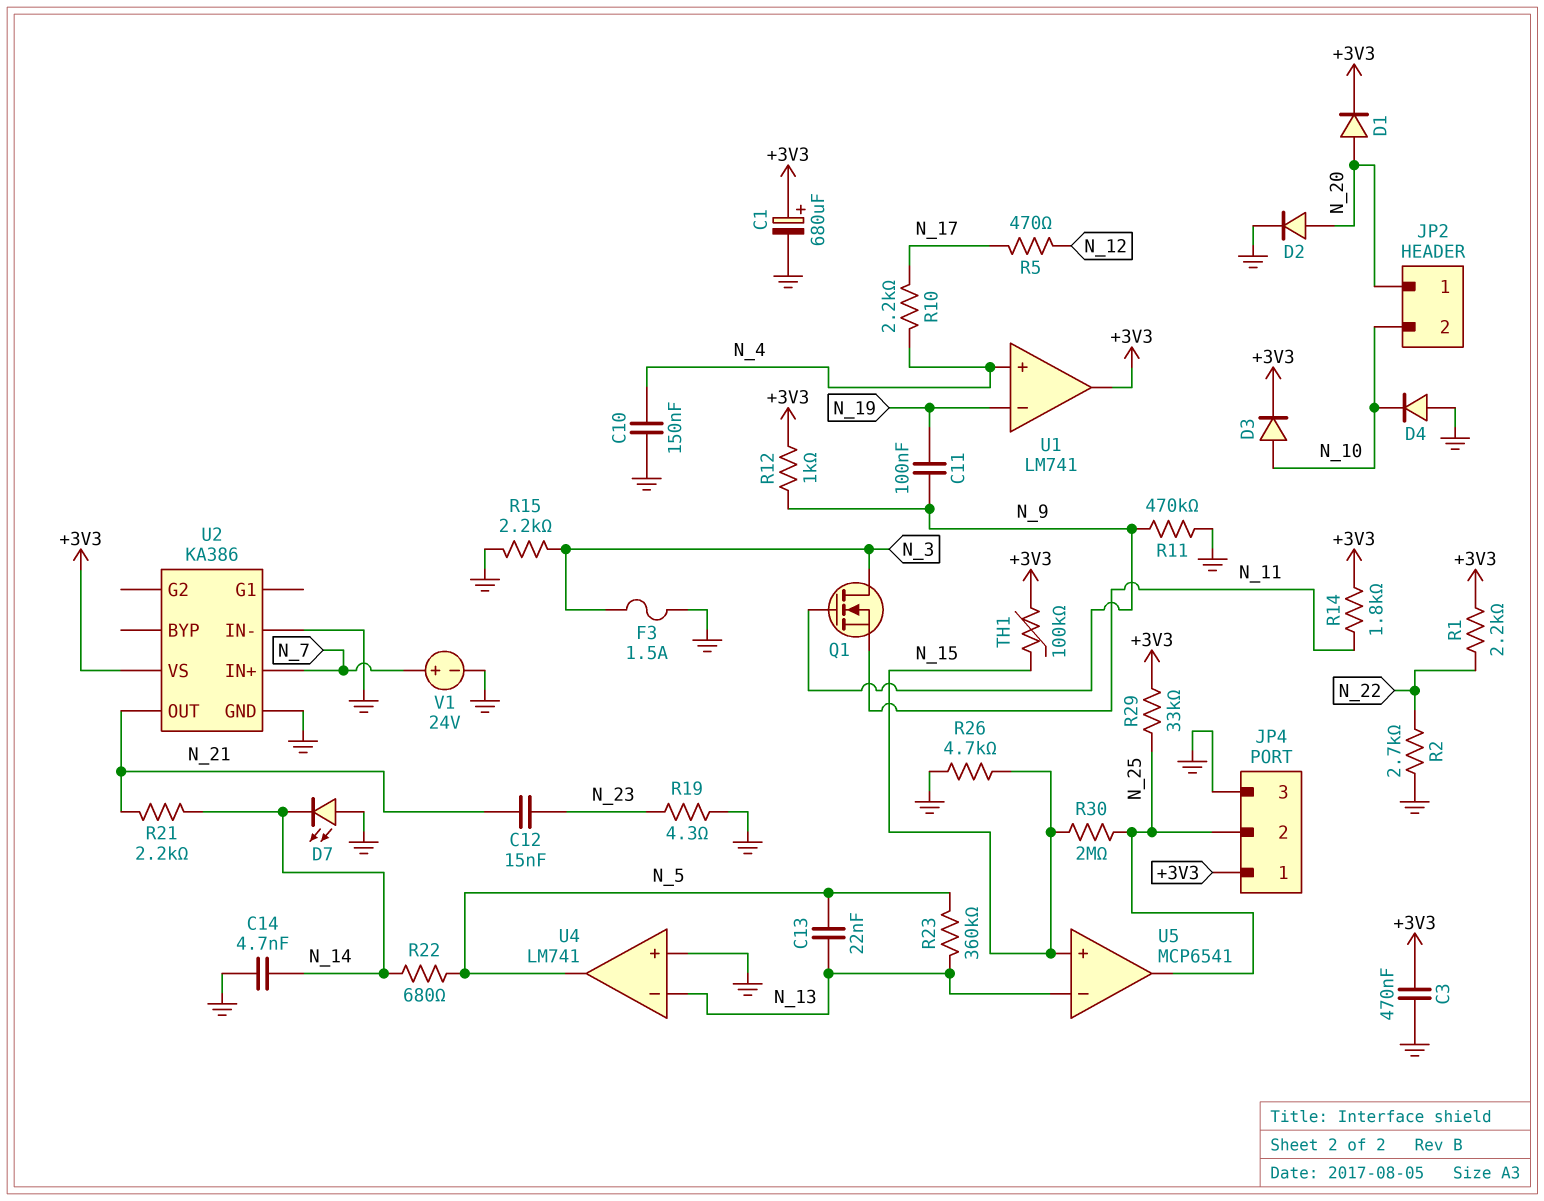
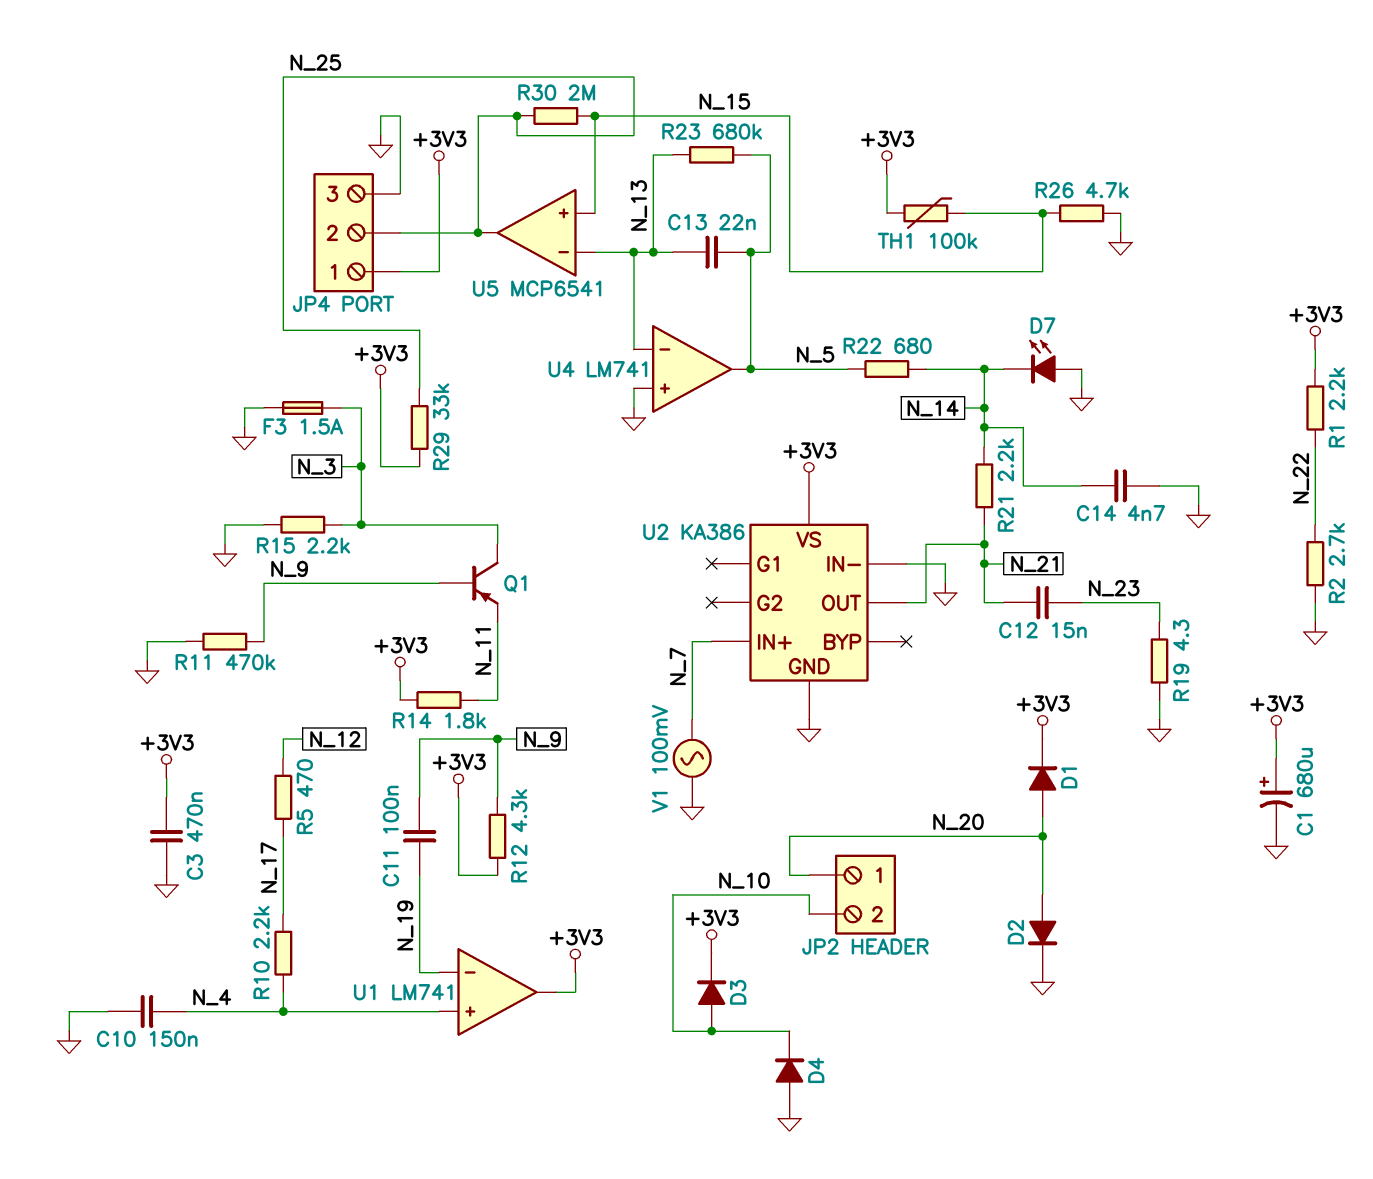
Q1: NMOS (G N_9, D N_3, S N_11) -> PNP (B N_9, C N_3, E N_11)
R12: 1k (+3V3, N_9) -> 4.3k (+3V3, N_9)
R23: 360k (N_5, N_13) -> 680k (N_5, N_13)
V1: 24V (plus N_7, minus GND) -> AC 100mV (GND, N_7)

